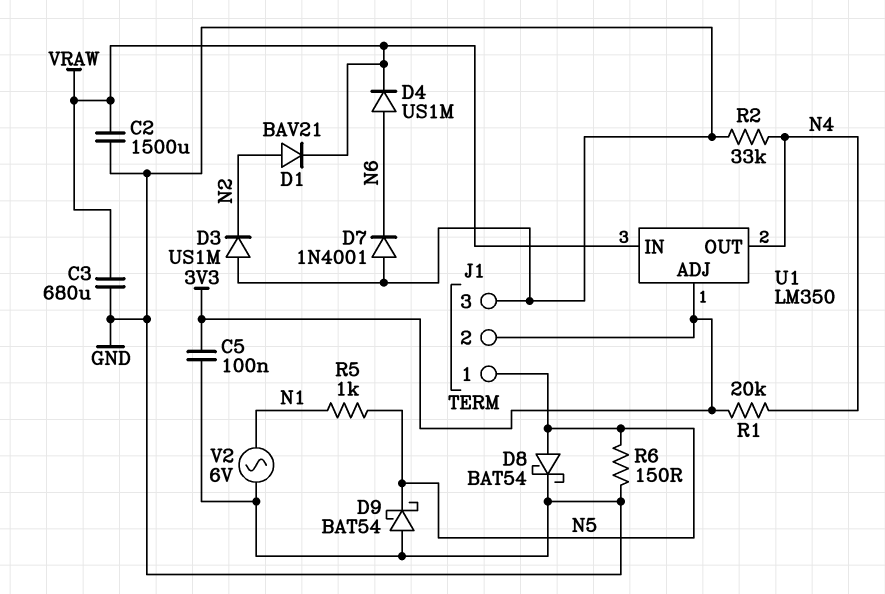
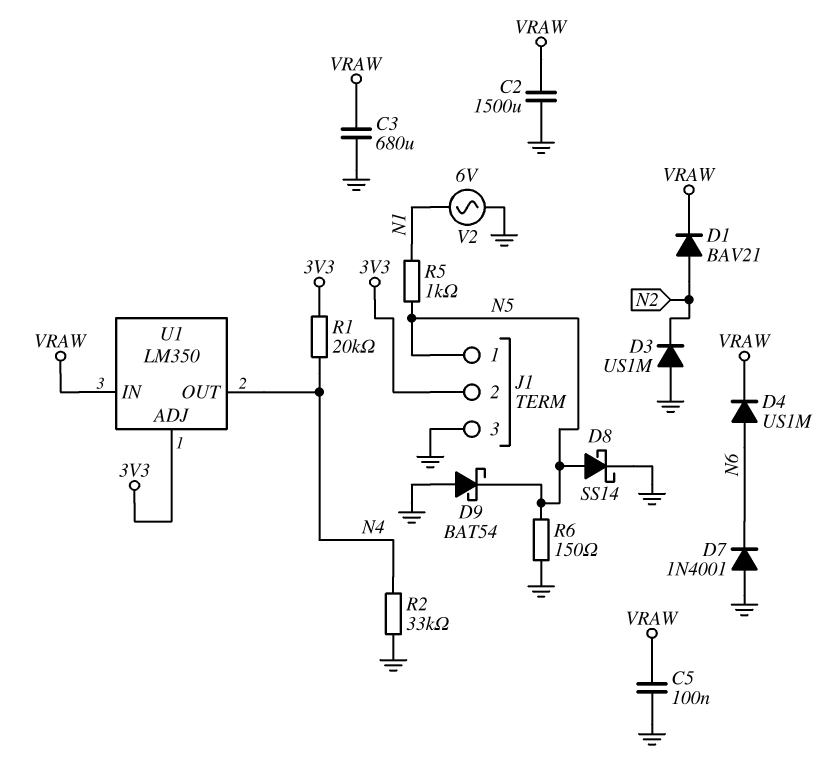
C5: 100nF (3V3, GND) -> 100nF (GND, VRAW)
D8: schottky BAT54 (A N5, K GND) -> schottky SS14 (A N5, K GND)

